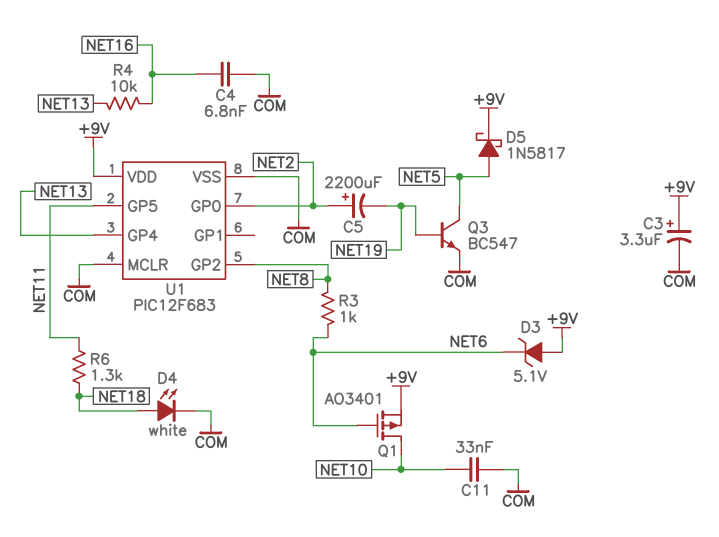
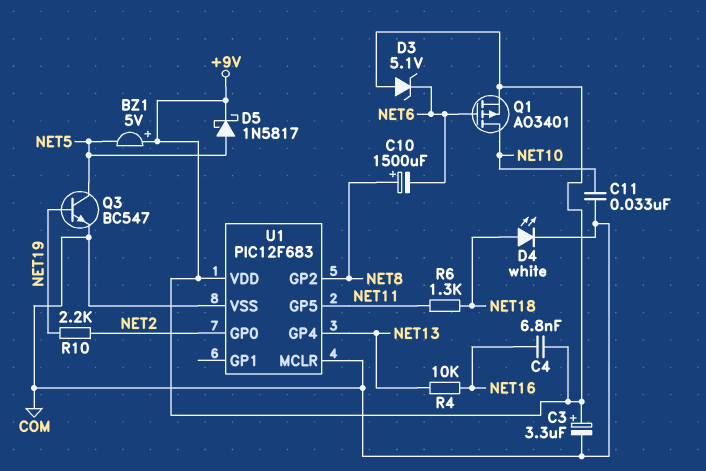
BZ1: none -> buzzer 5V (plus +9V, minus NET5)
C4: 6.8nF (COM, NET16) -> 6.8nF (+9V, NET16)
C5: 2200uF (plus NET2, minus NET19) -> none
C10: none -> 1500uF (plus NET8, minus NET6)
R3: 1k (NET6, NET8) -> none
R10: none -> 2.2k (NET2, NET19)

